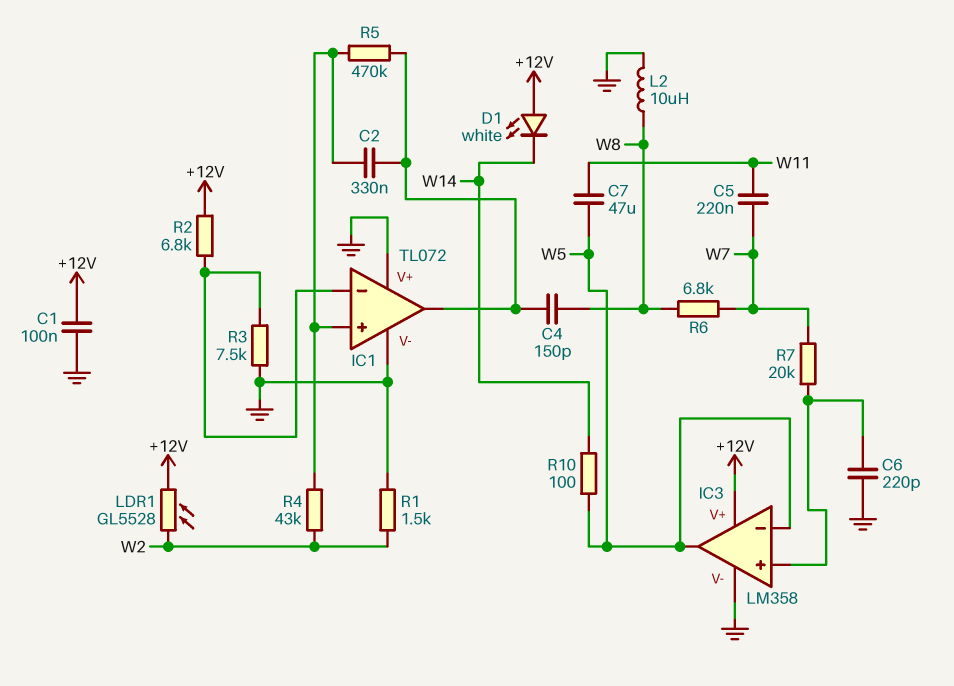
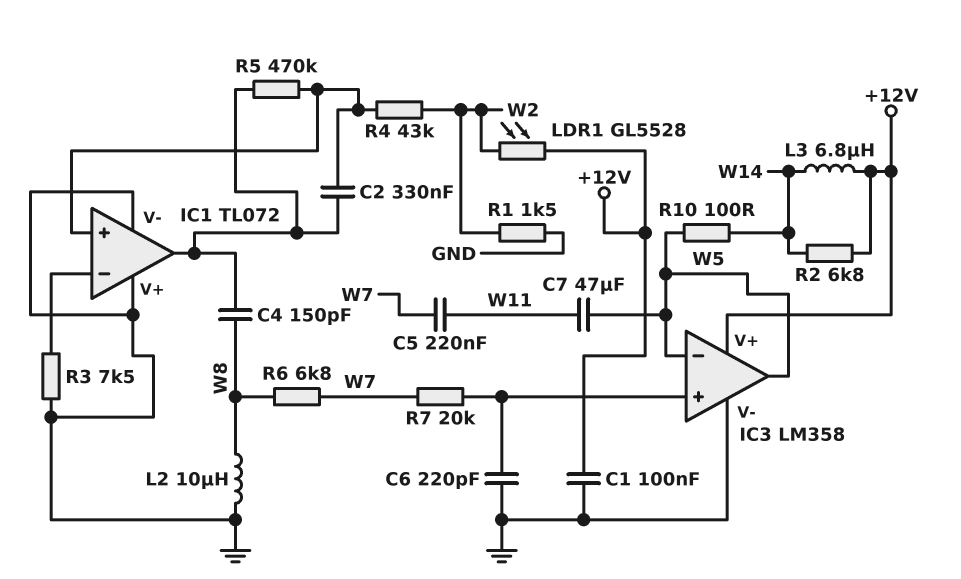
D1: LED white (A +12V, K W14) -> none
L3: none -> 6.8uH (+12V, W14)
R2: 6.8k (+12V, IC1/in-) -> 6.8k (+12V, W14)

